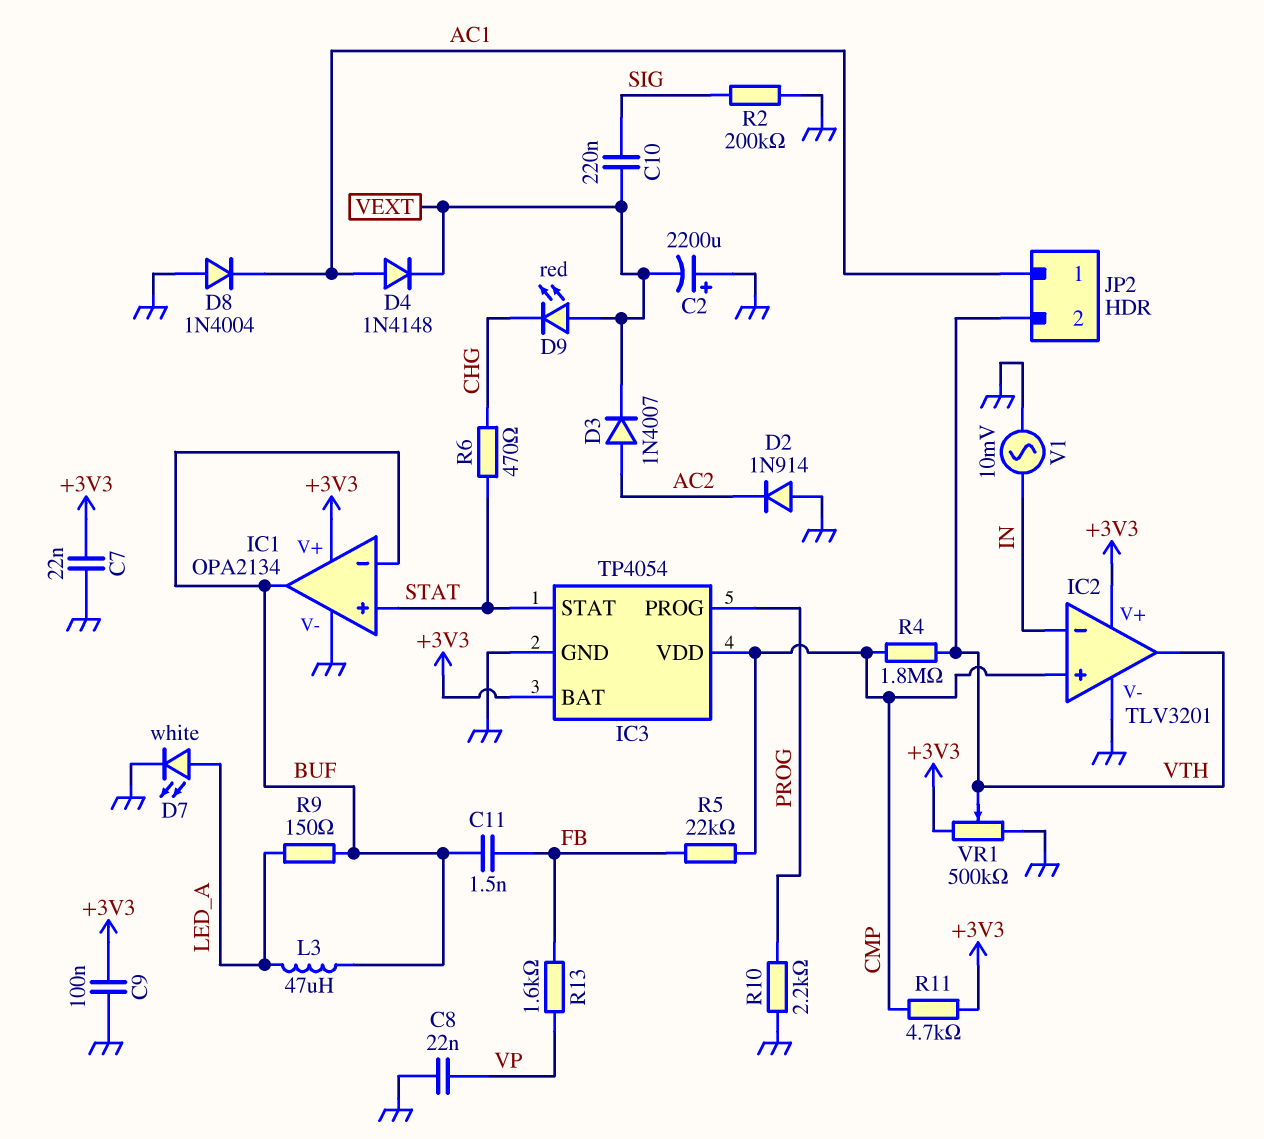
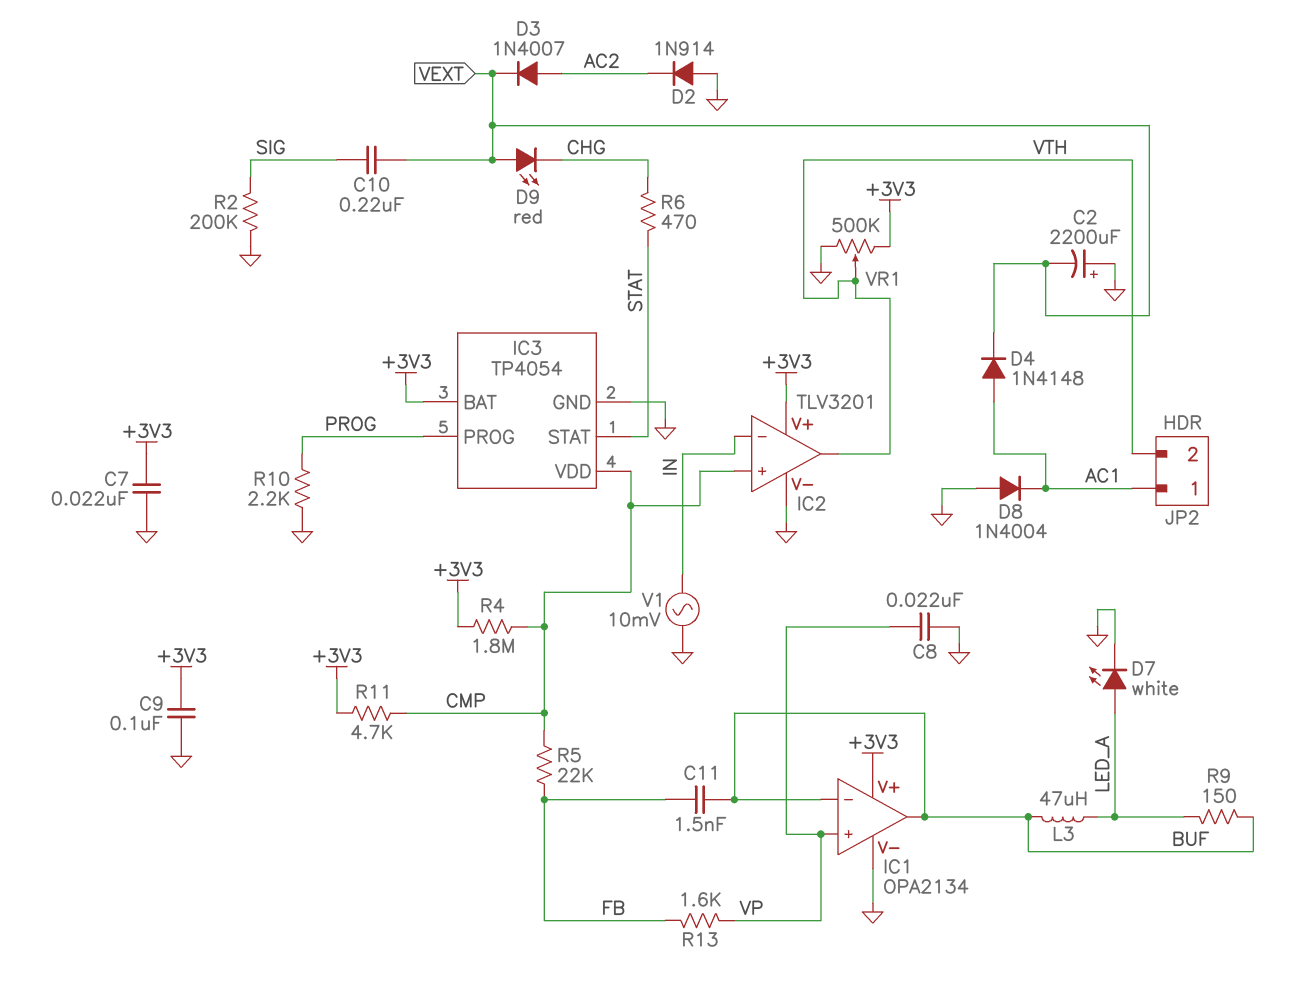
IC1 pin in+: STAT -> VP
R4: 1.8M (CMP, VTH) -> 1.8M (+3V3, CMP)

